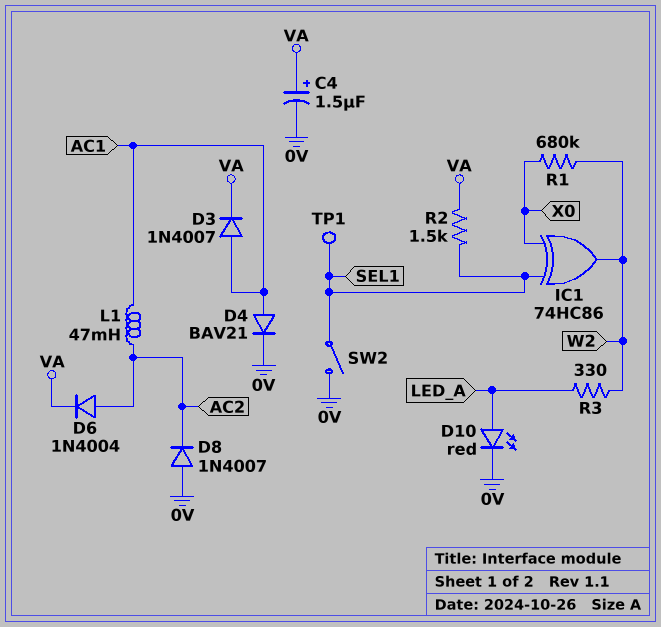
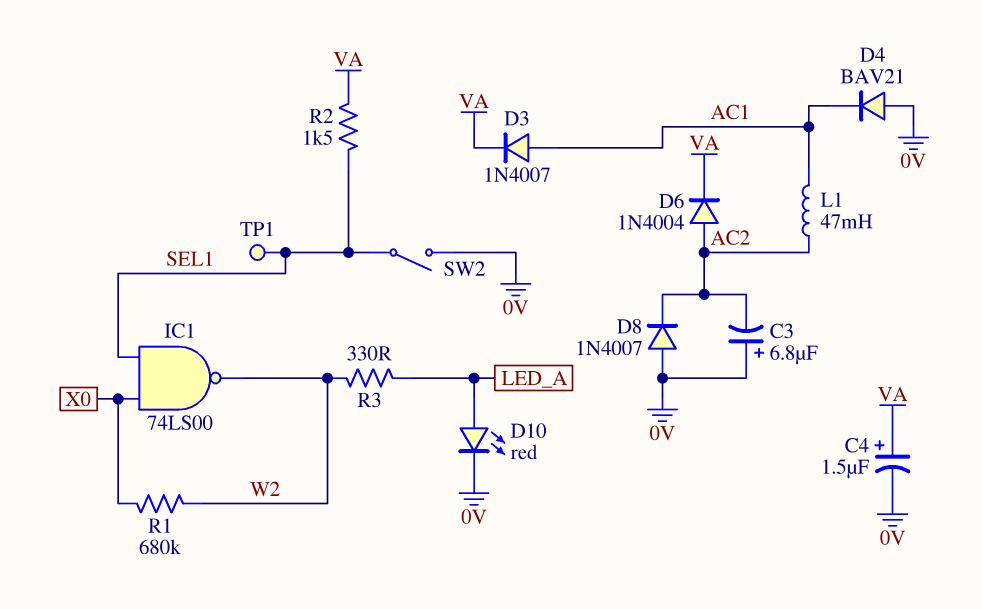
C3: none -> 6.8uF (plus 0V, minus AC2)
D4: diode BAV21 (A AC1, K 0V) -> diode BAV21 (A 0V, K AC1)
IC1: XOR 74HC86 (in SEL1, in X0, out W2) -> NAND 74LS00 (in SEL1, in X0, out W2)

